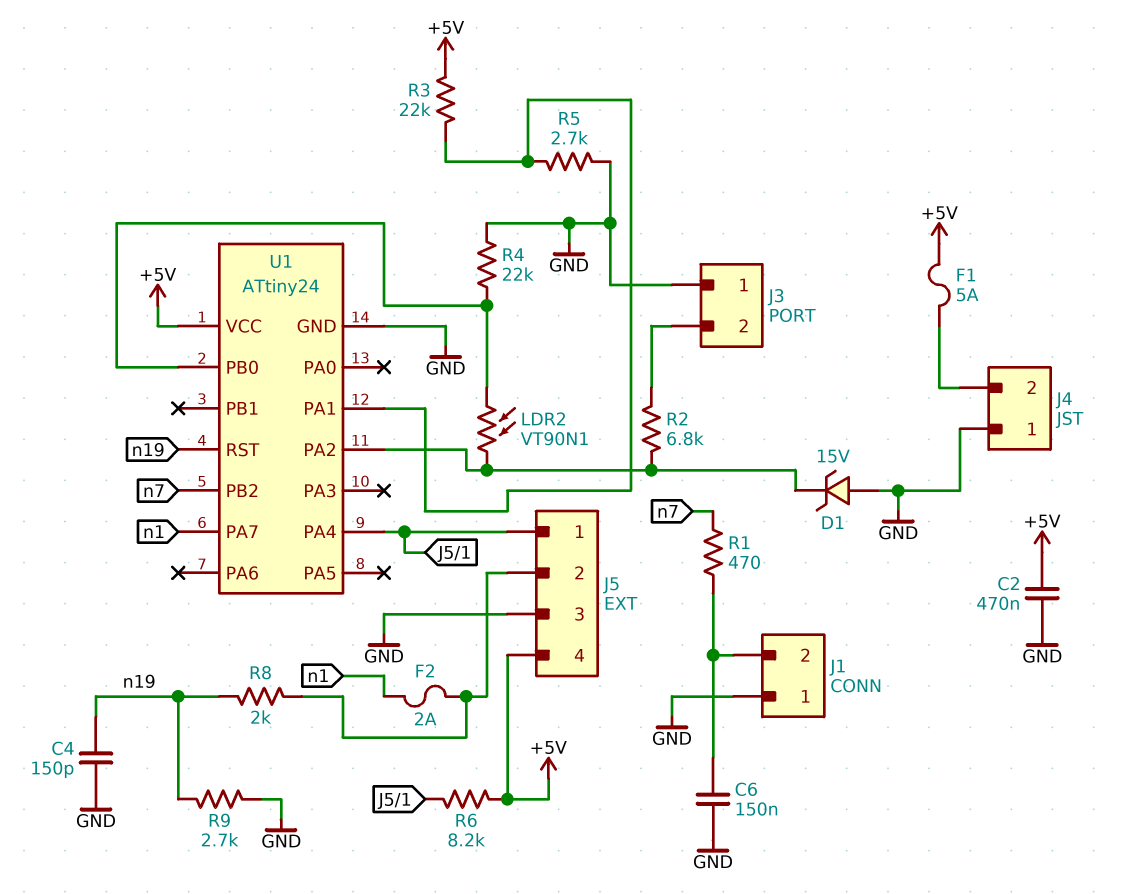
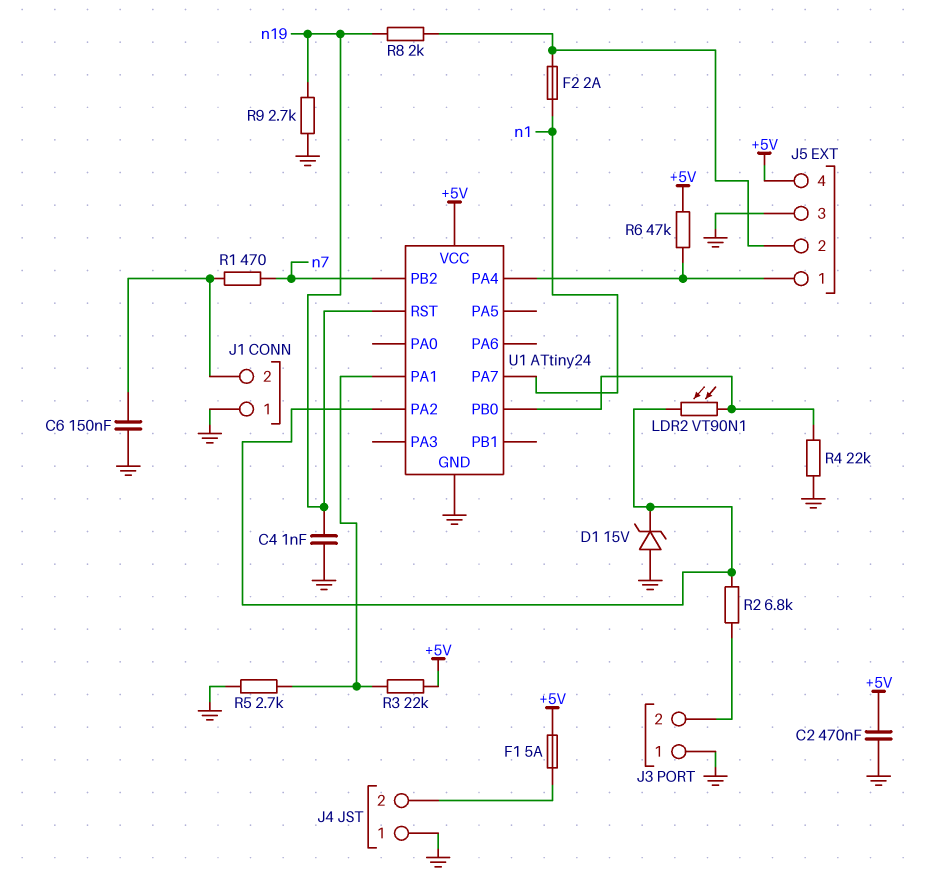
C4: 150pF (GND, n19) -> 1nF (GND, n19)
R6: 8.2k (+5V, J5/1) -> 47k (+5V, J5/1)

